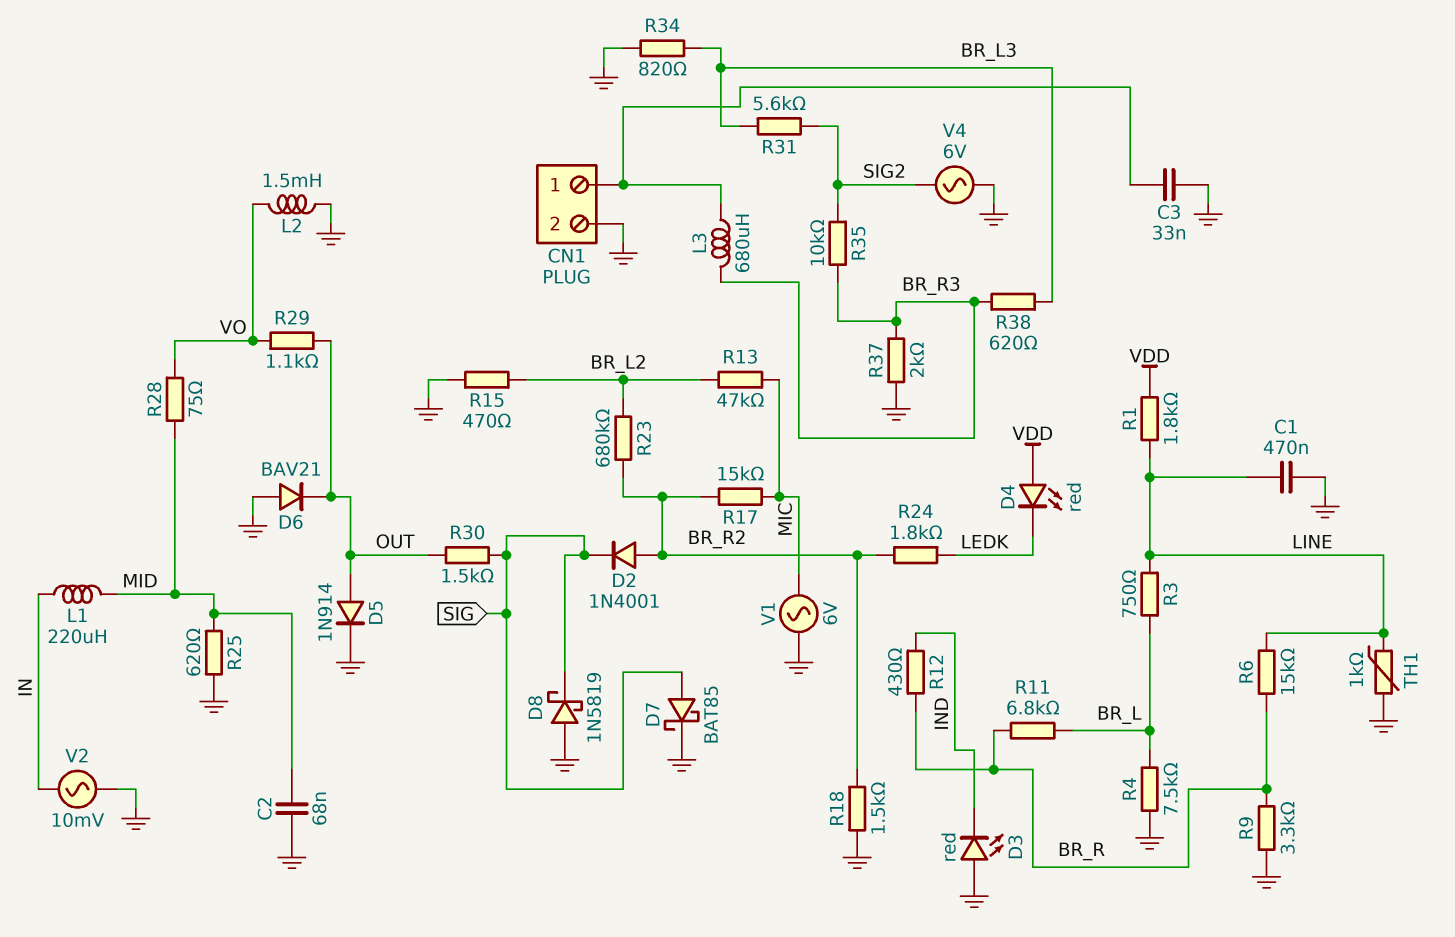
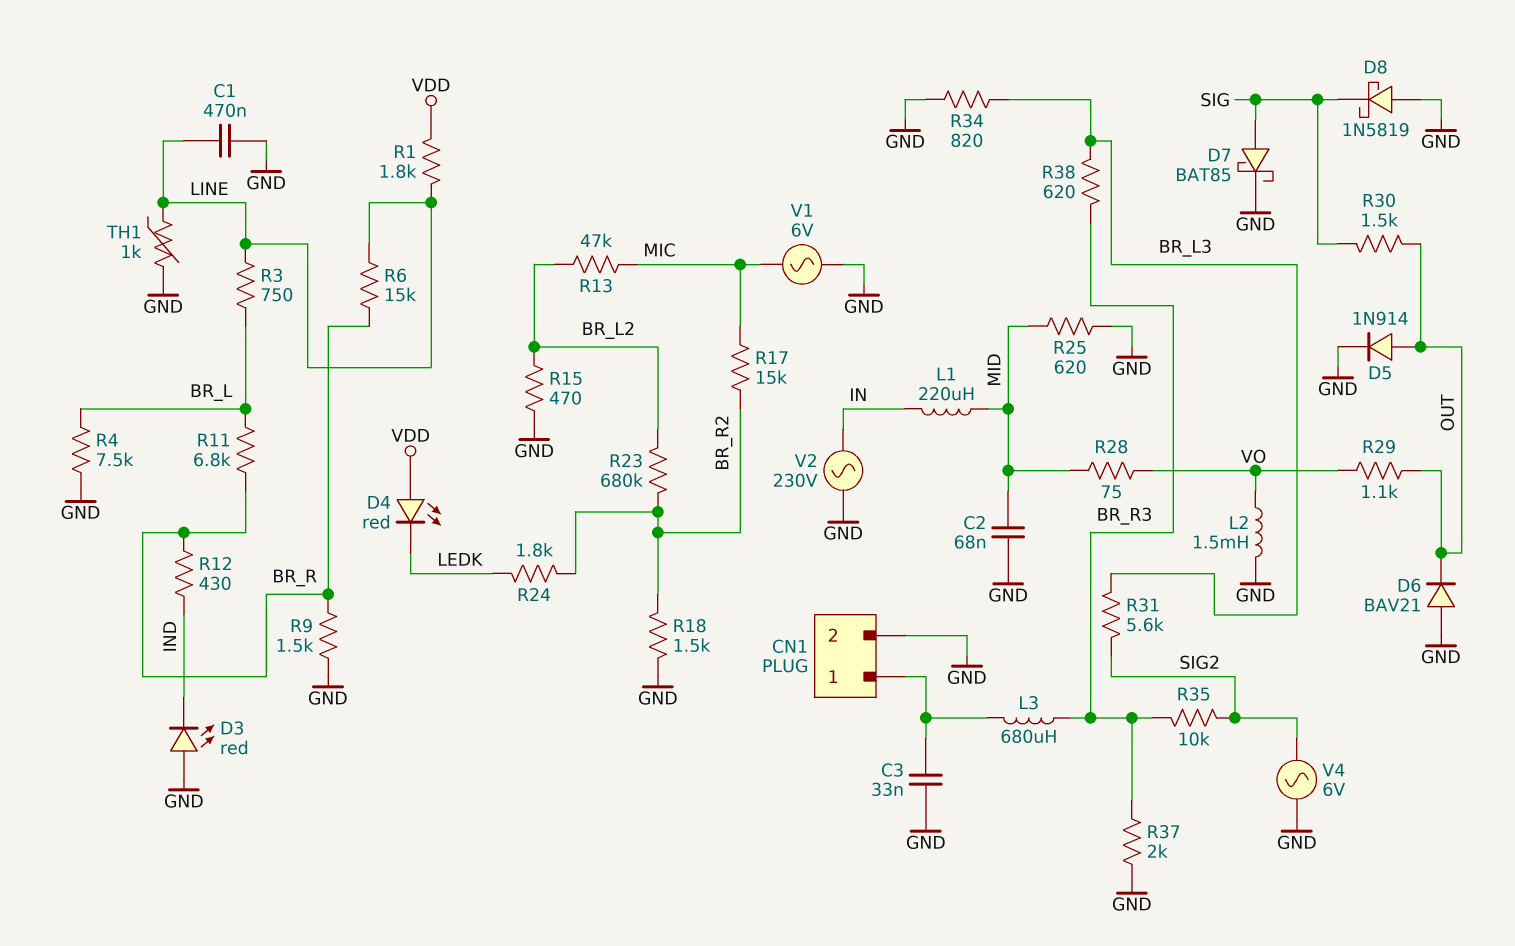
D2: diode 1N4001 (A BR_R2, K SIG) -> none
R9: 3.3k (BR_R, GND) -> 1.5k (BR_R, GND)
V2: AC 10mV (GND, IN) -> AC 230V (GND, IN)

